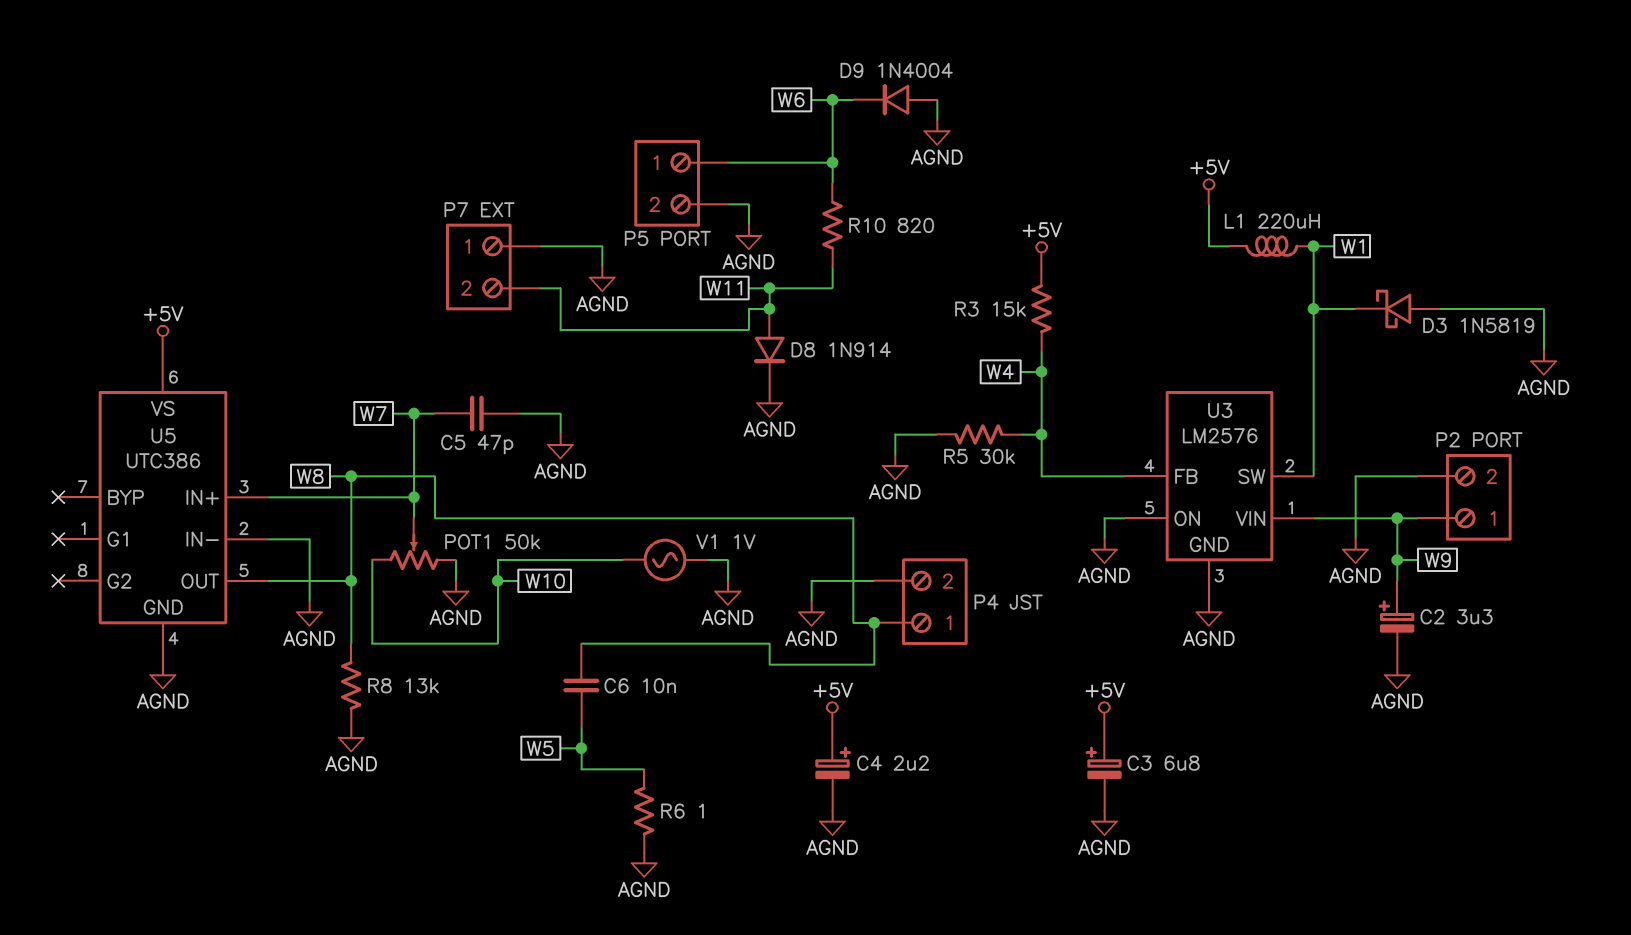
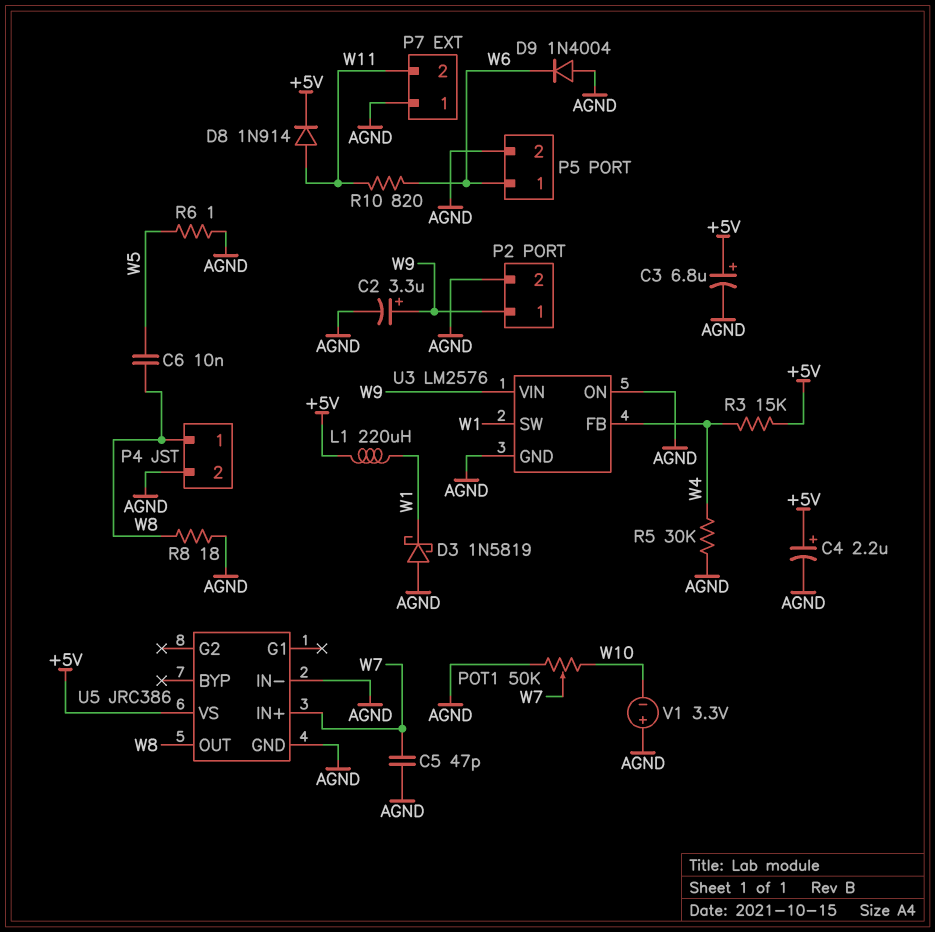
D8: diode 1N914 (A W11, K AGND) -> diode 1N914 (A W11, K +5V)
R8: 13k (AGND, W8) -> 18 (AGND, W8)
U5: UTC386 -> JRC386
V1: AC 1V (AGND, W10) -> 3.3V (plus AGND, minus W10)

